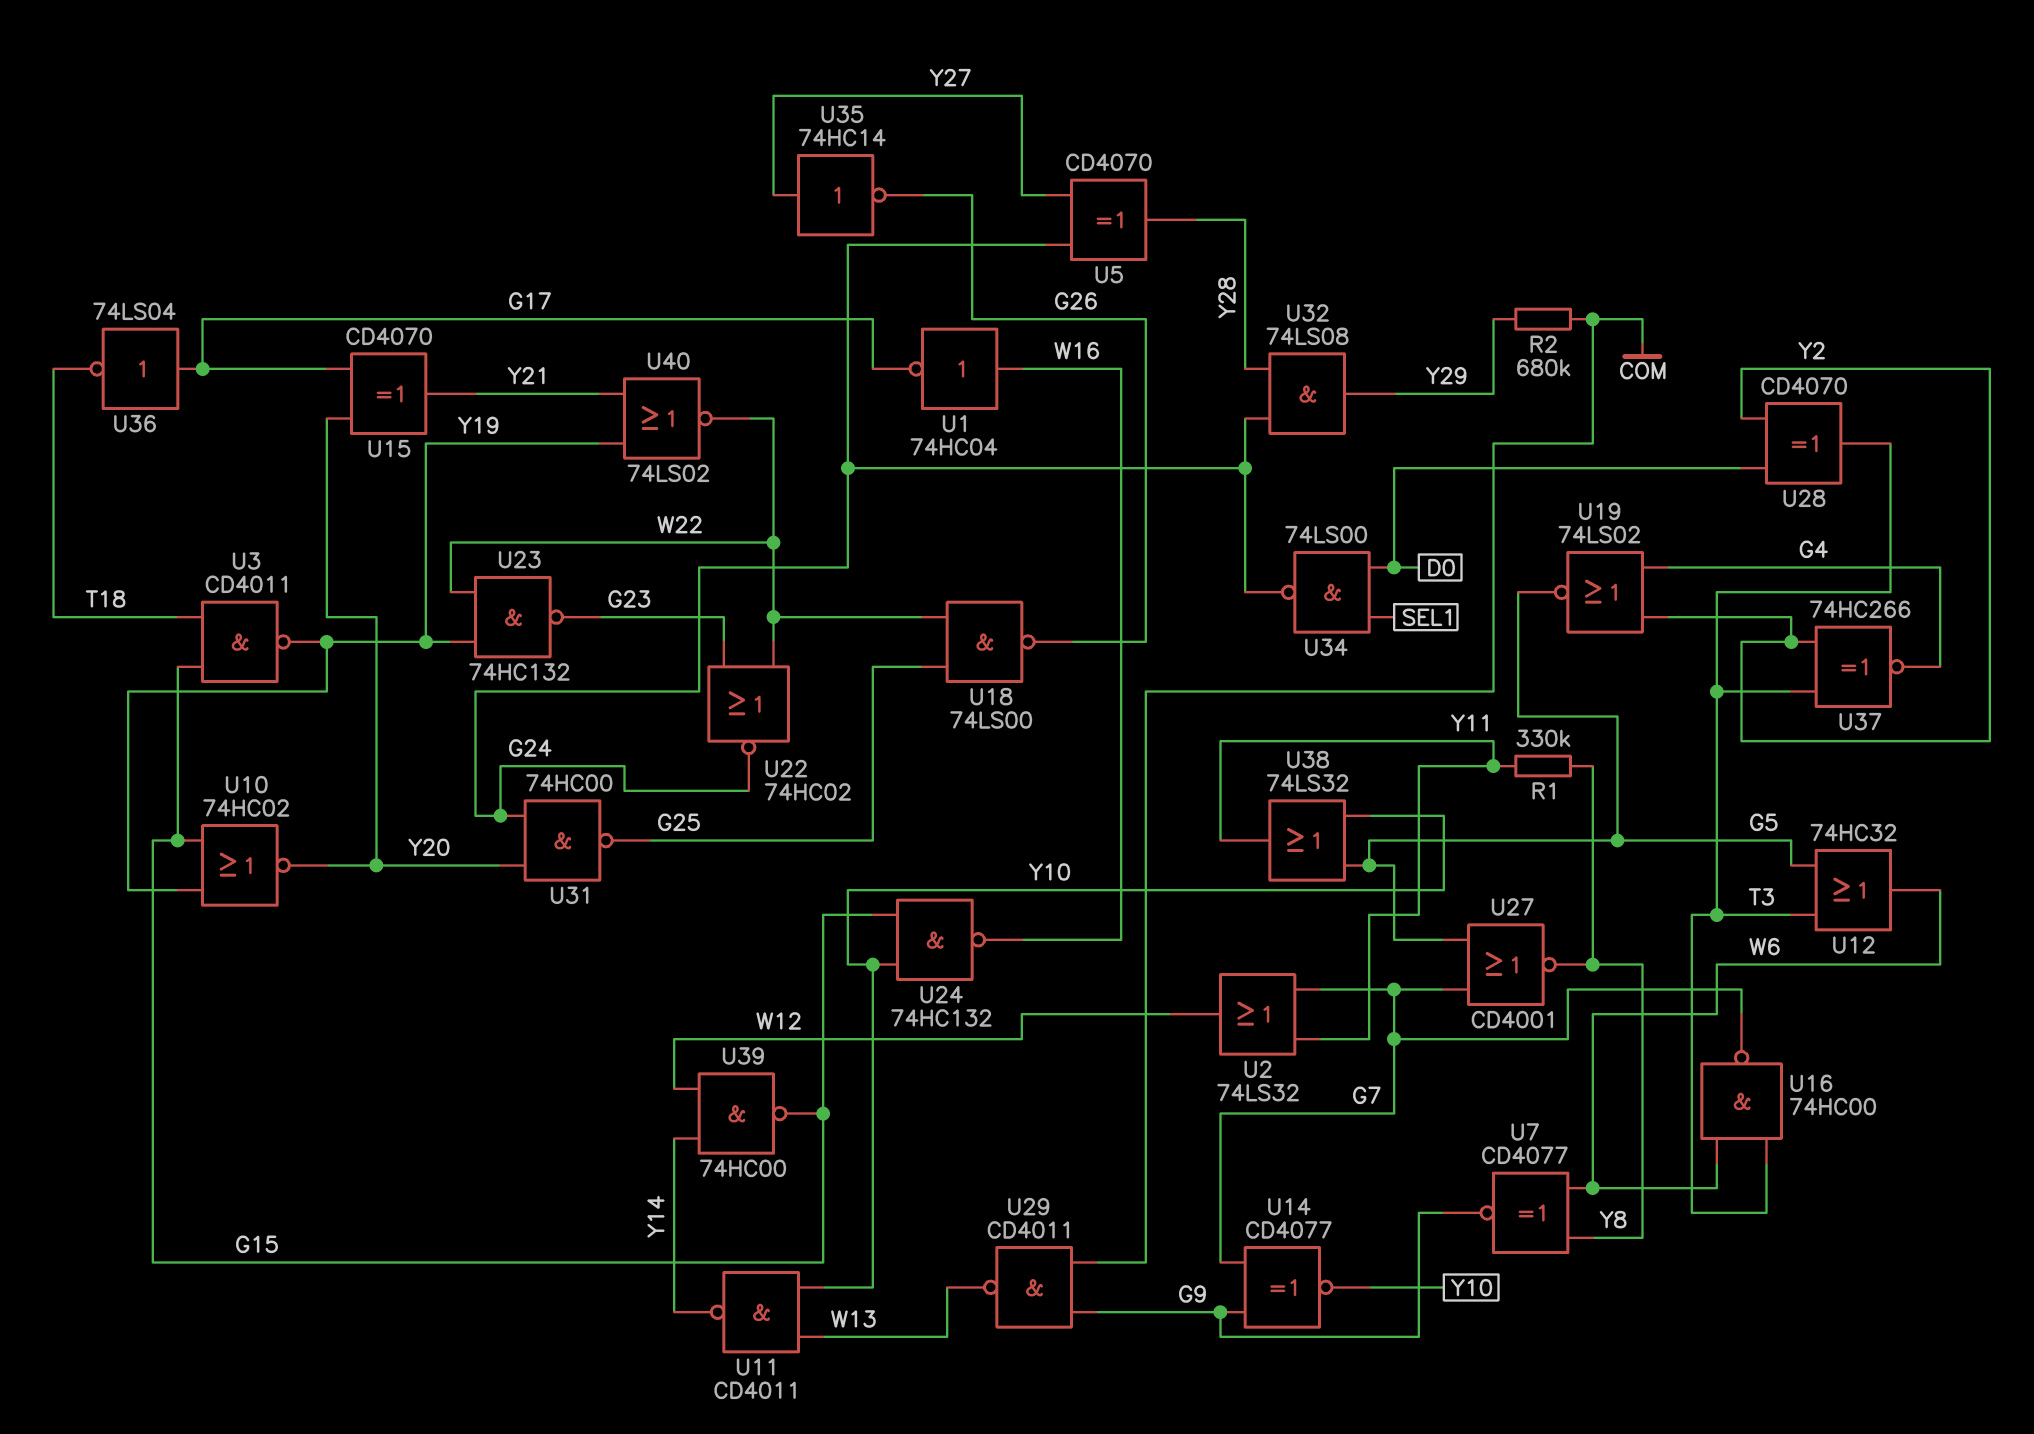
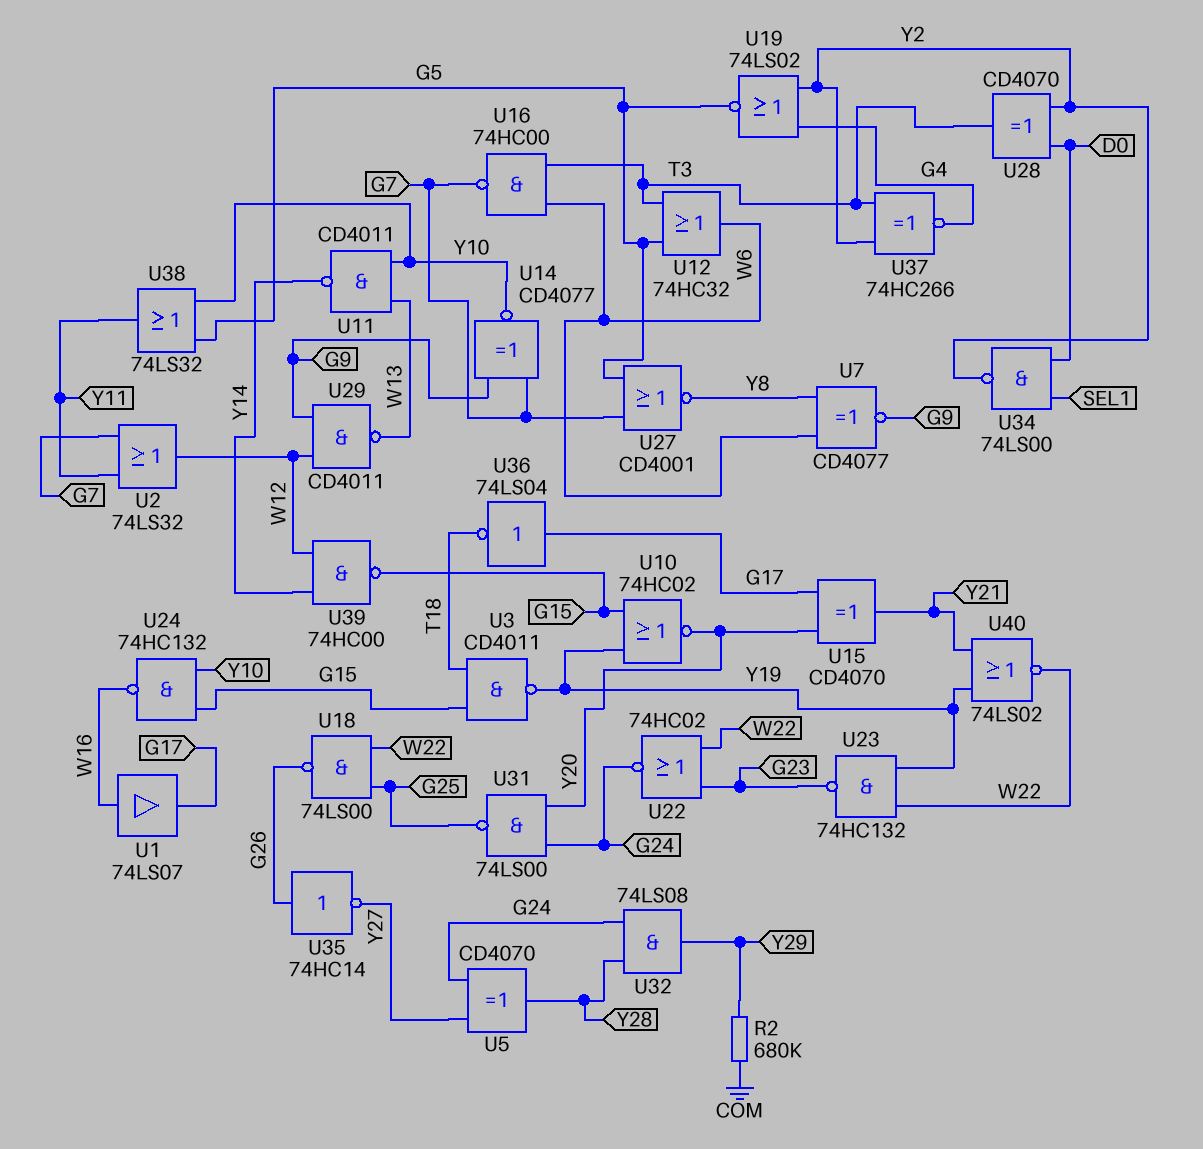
R1: 330k (Y8, Y11) -> none
U1: NOT 74HC04 (in W16, out G17) -> buffer 74LS07 (in W16, out G17)
U29: NAND CD4011 (in COM, in G9, out W13) -> NAND CD4011 (in G9, in W12, out W13)
U31: NAND 74HC00 (in G24, in Y20, out G25) -> NAND 74LS00 (in G24, in Y20, out G25)
U34: NAND 74LS00 (in D0, in SEL1, out G24) -> NAND 74LS00 (in D0, in SEL1, out Y2)
U35: NOT 74HC14 (in Y27, out G26) -> NOT 74HC14 (in G26, out Y27)

